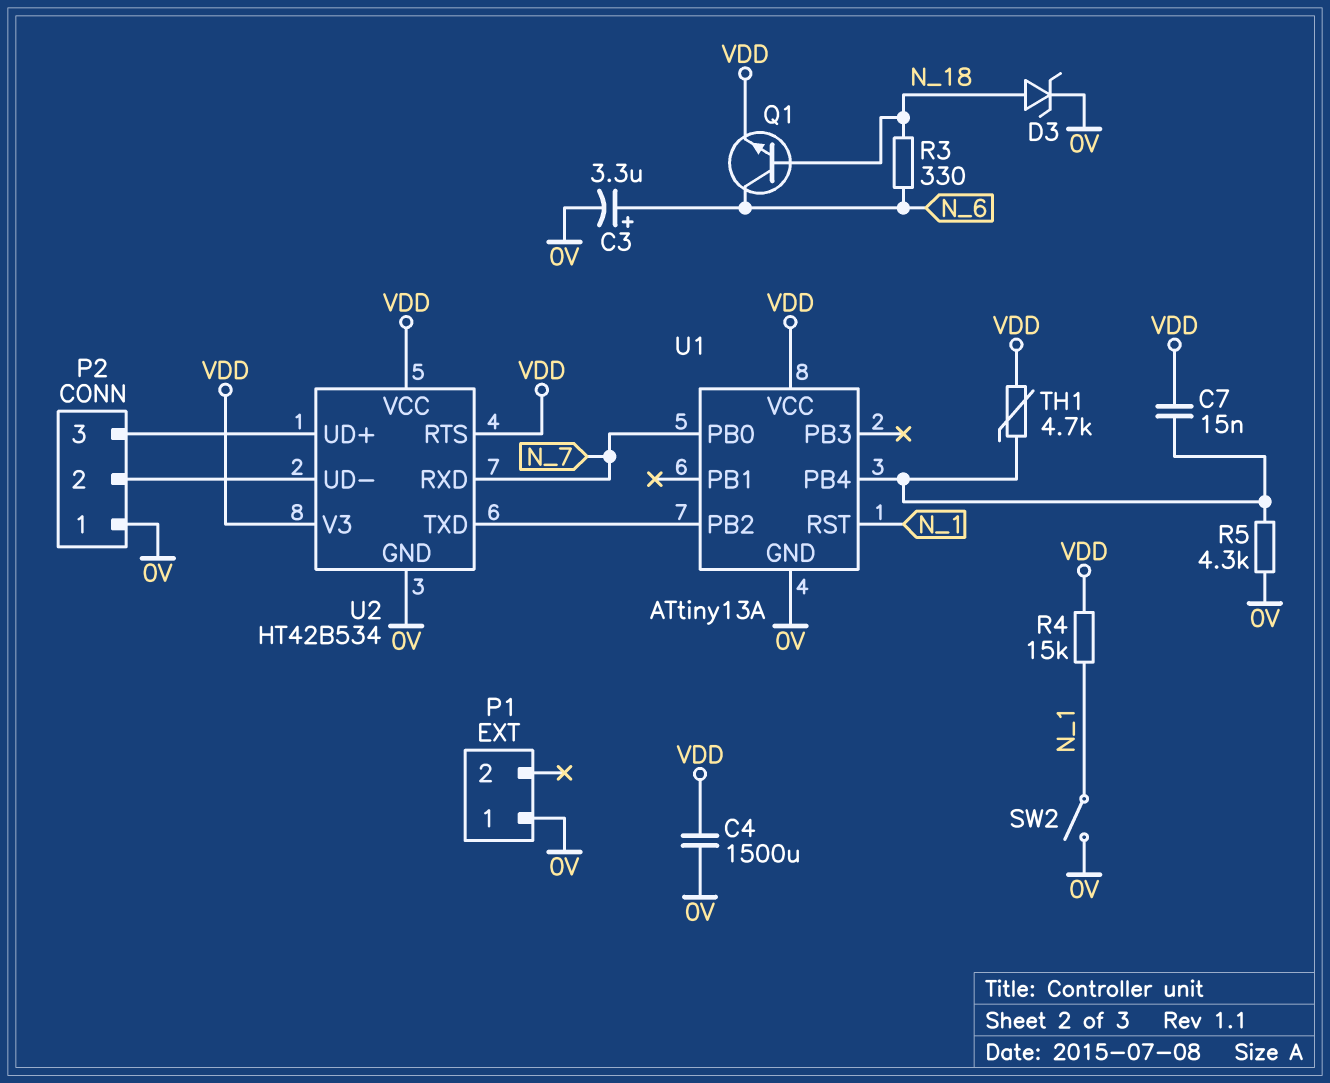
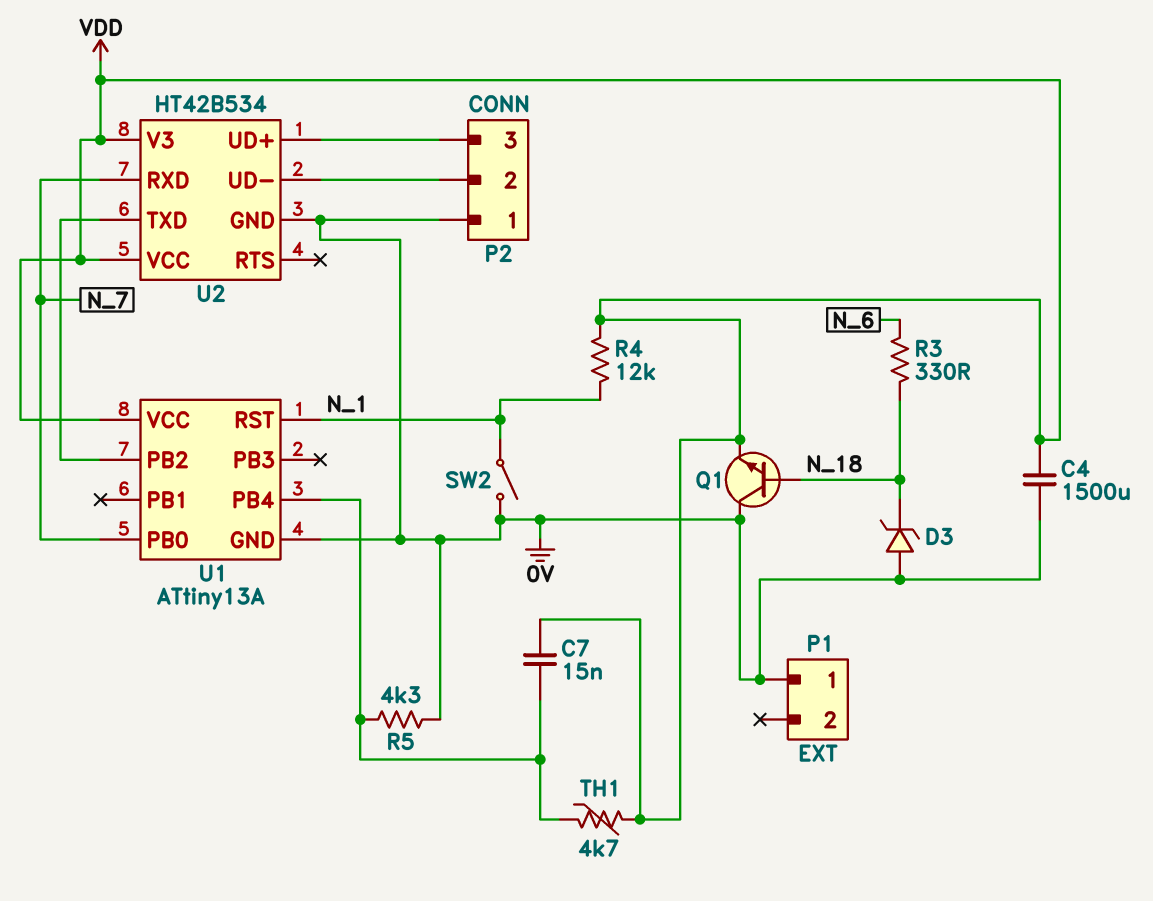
C3: 3.3uF (plus N_6, minus 0V) -> none
D3: zener (A N_18, K 0V) -> zener (A 0V, K N_18)
Q1: NPN (B N_18, C N_6, E VDD) -> NPN (B N_18, C 0V, E VDD)
R4: 15k (N_1, VDD) -> 12k (N_1, VDD)
U2 pin RTS: VDD -> none

